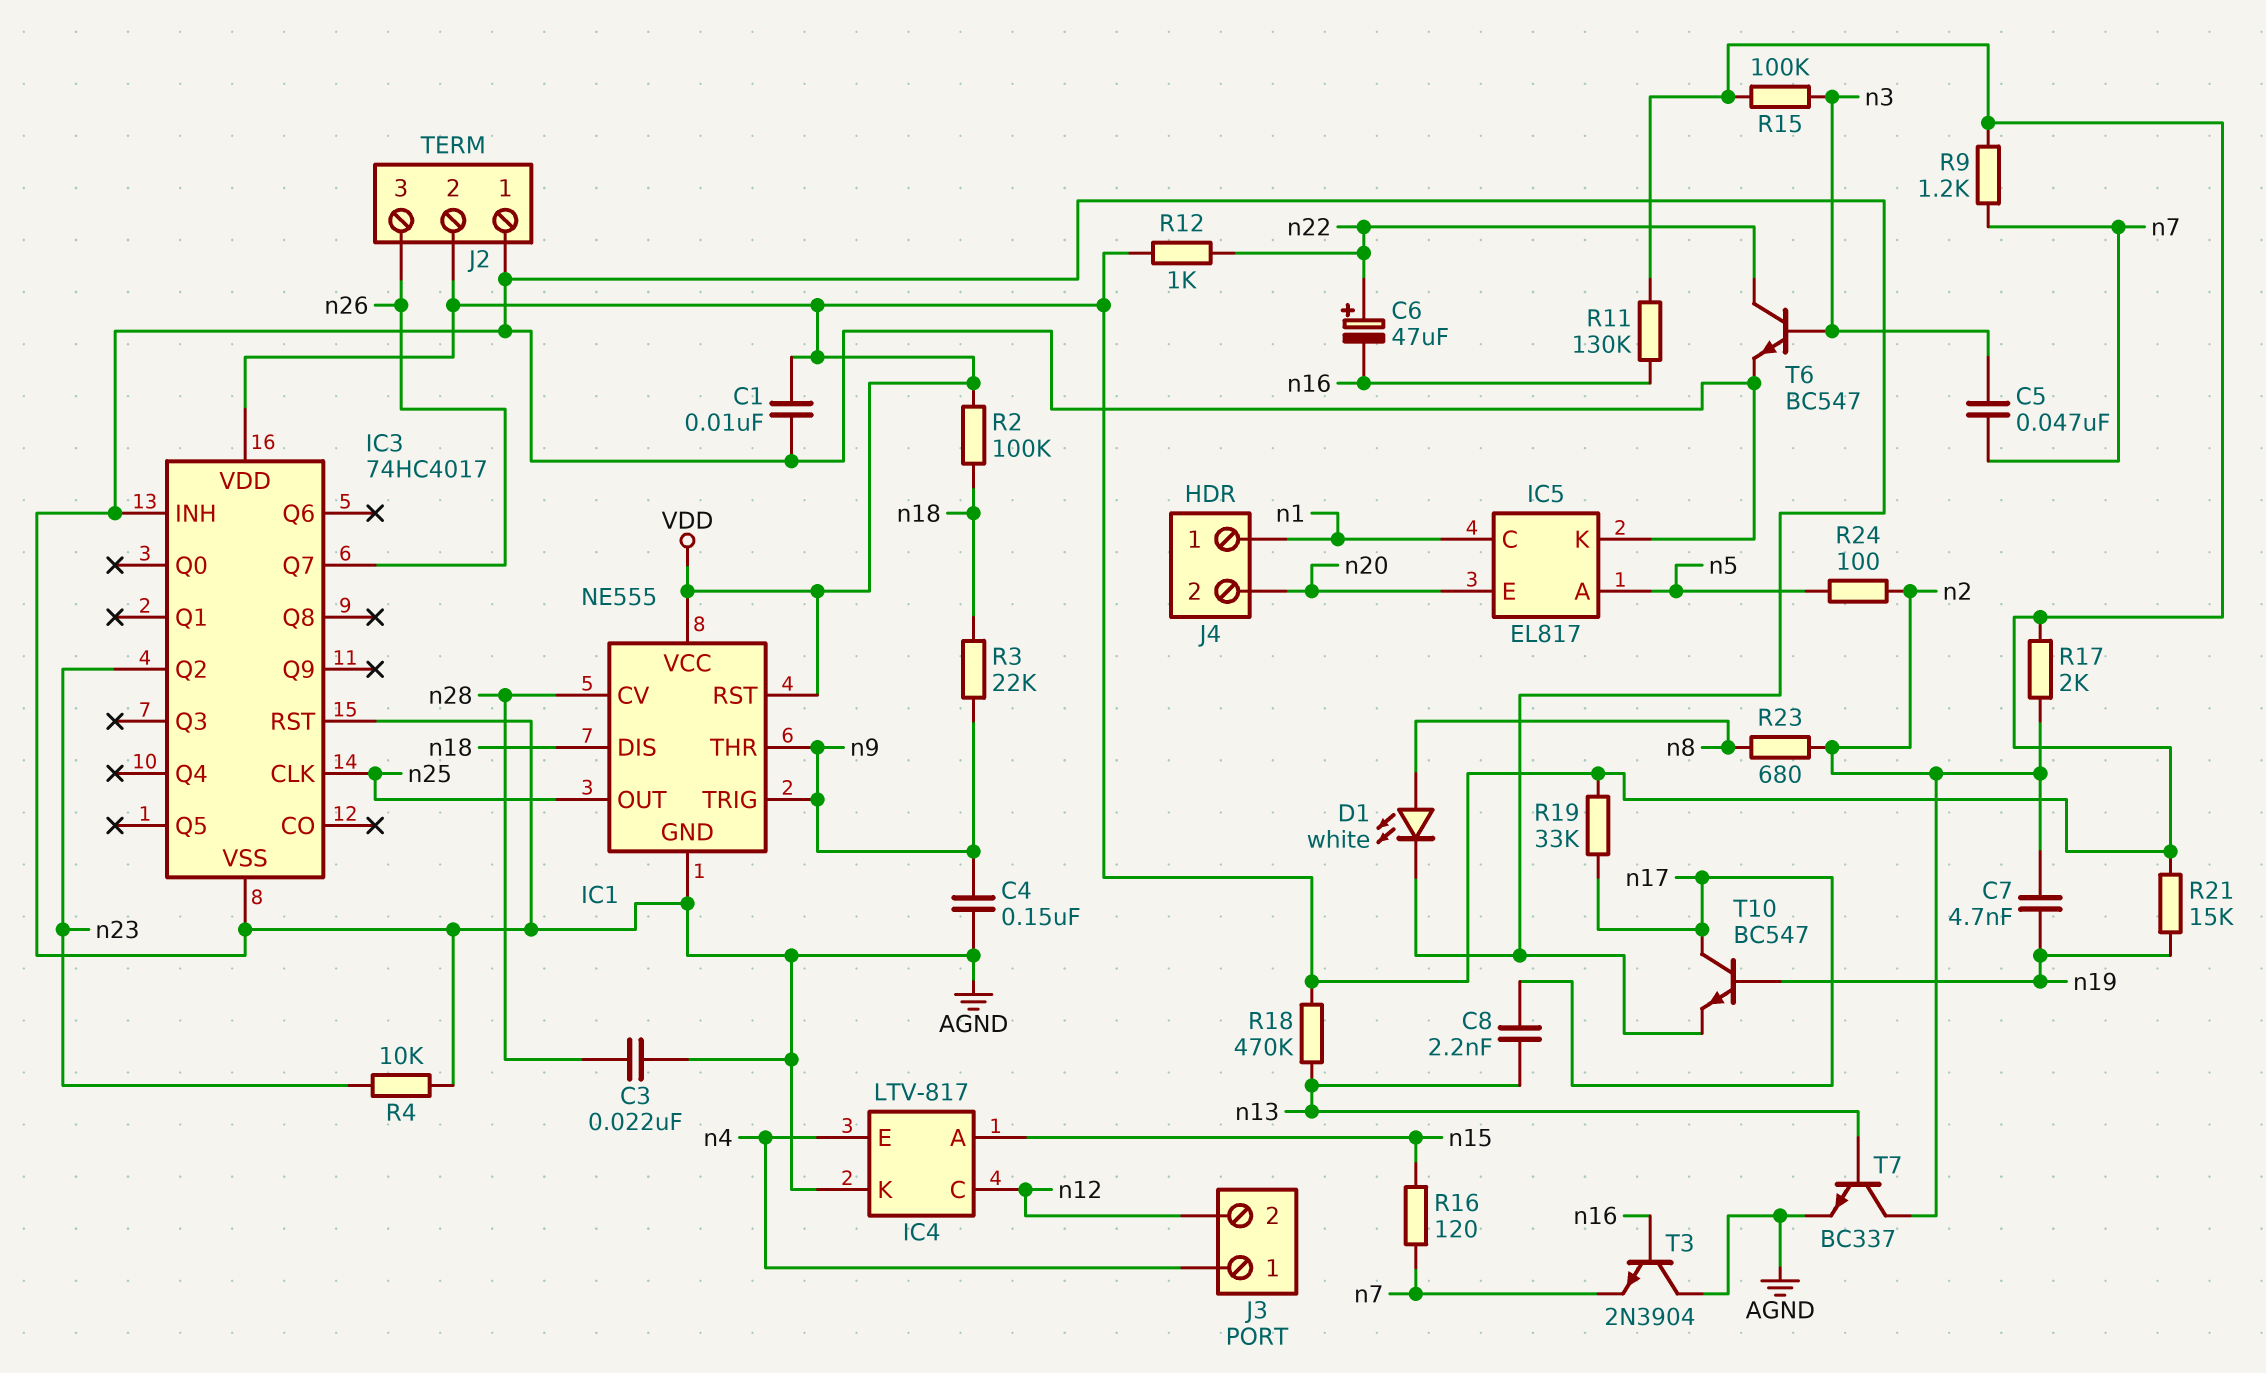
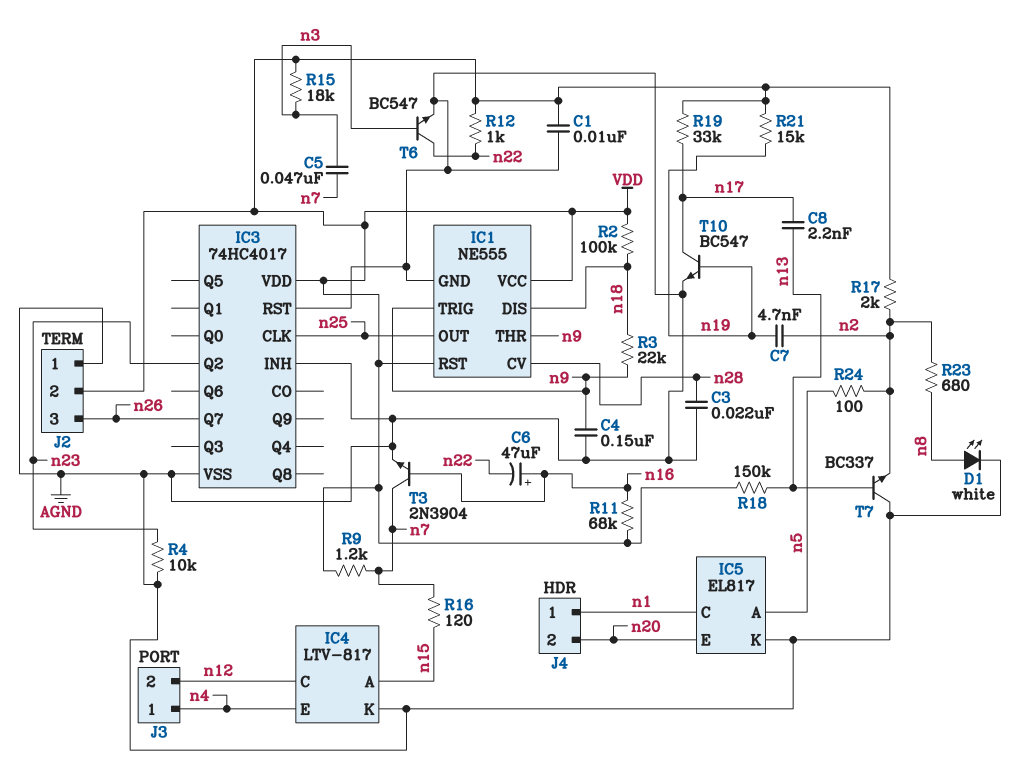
C6: 47uF (plus n22, minus n16) -> 47uF (plus n16, minus n22)
R11: 130k (VDD, n16) -> 68k (VDD, n16)
R15: 100k (VDD, n3) -> 18k (VDD, n3)
R18: 470k (VDD, n13) -> 150k (VDD, n13)
T3: NPN 2N3904 (B n16, C AGND, E n7) -> NPN 2N3904 (B n16, C n7, E AGND)
T7: NPN BC337 (B n13, C n2, E AGND) -> NPN BC337 (B n13, C AGND, E n2)

